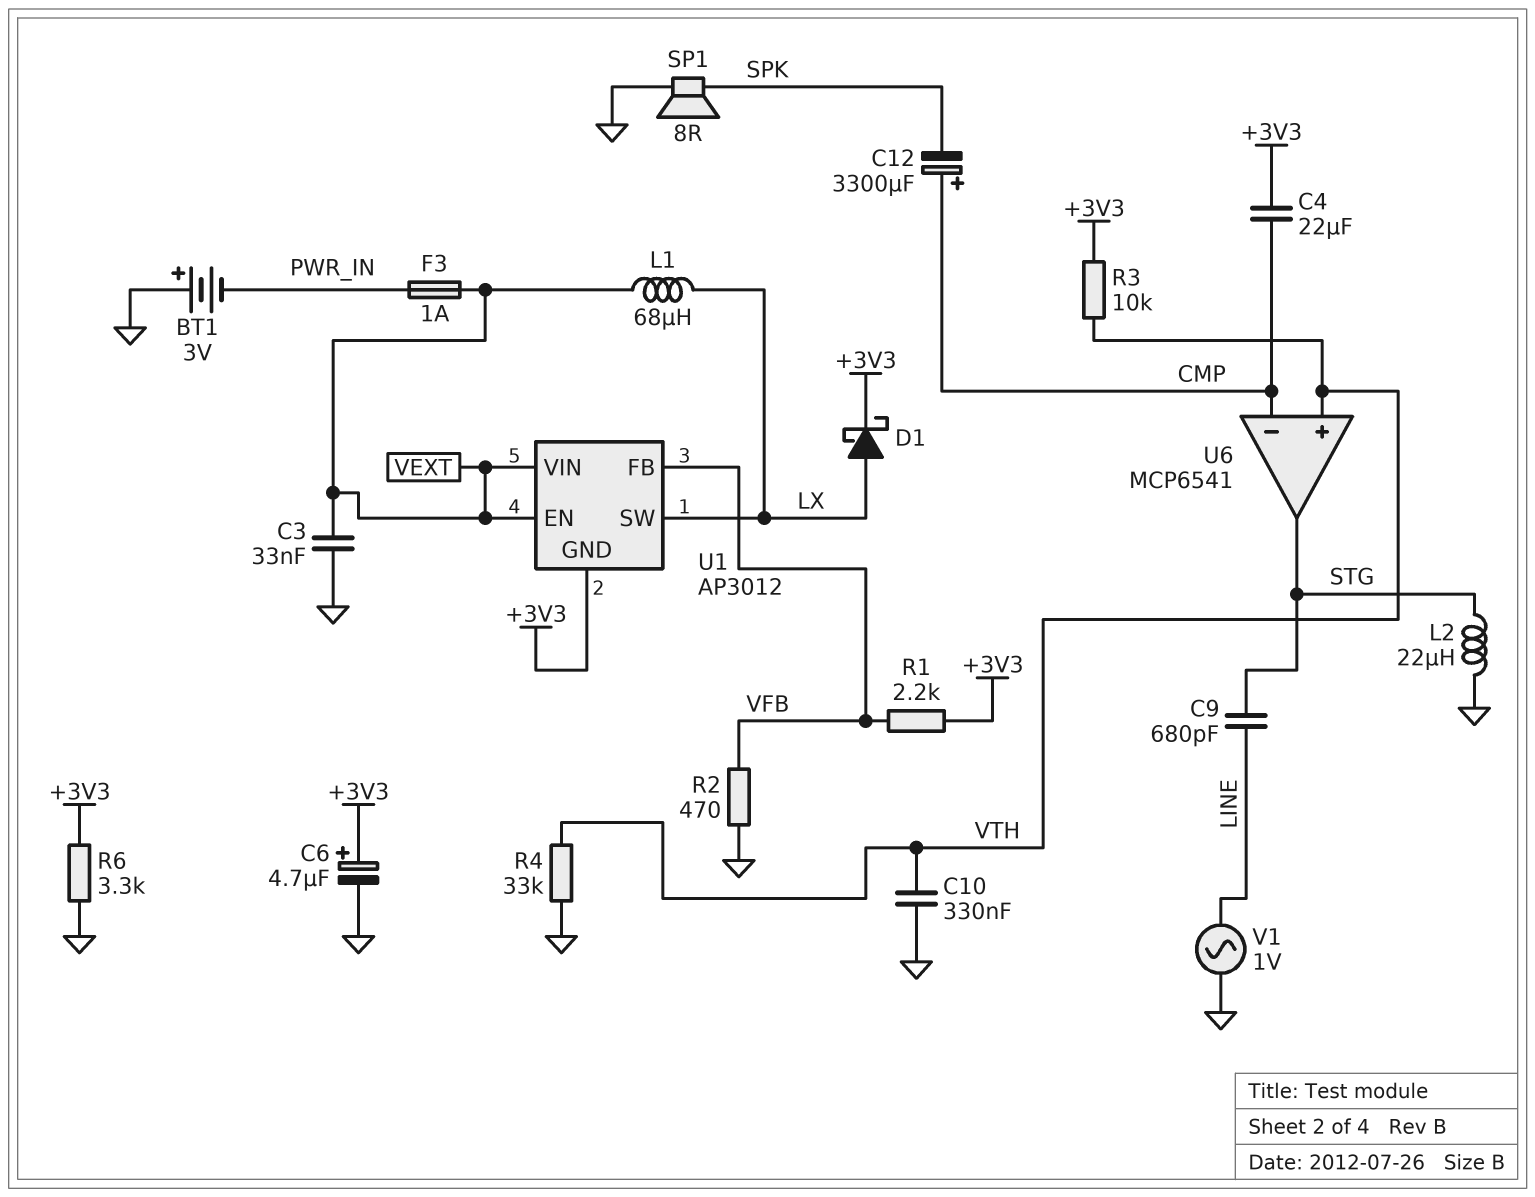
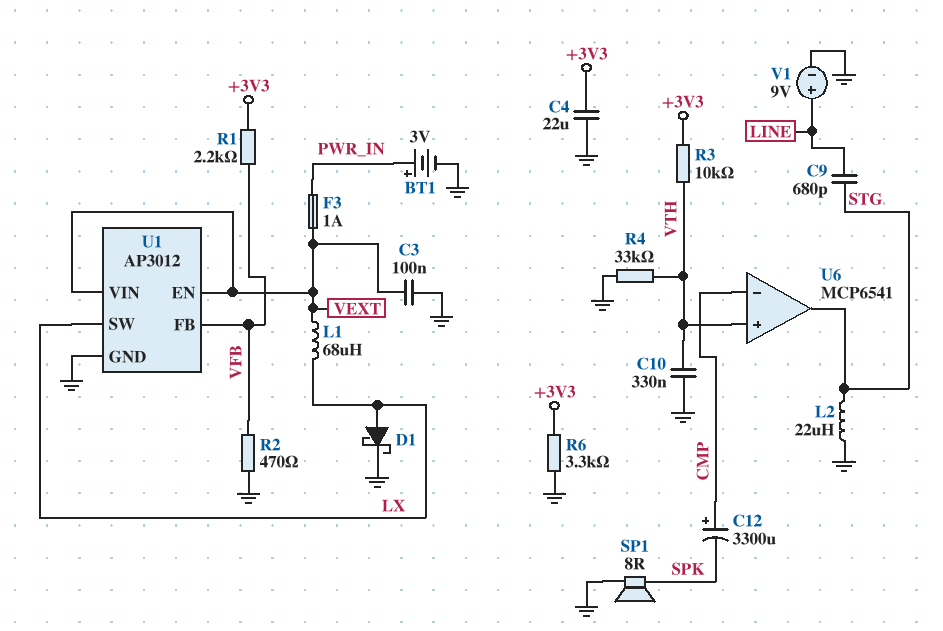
BT1: 3V (plus GND, minus PWR_IN) -> 3V (plus PWR_IN, minus GND)
C3: 33nF (GND, VEXT) -> 100nF (GND, VEXT)
C4: 22uF (+3V3, CMP) -> 22uF (+3V3, GND)
C6: 4.7uF (plus +3V3, minus GND) -> none
D1: schottky (A LX, K +3V3) -> schottky (A LX, K GND)
U1 pin GND: +3V3 -> GND
V1: AC 1V (GND, LINE) -> 9V (plus LINE, minus GND)

